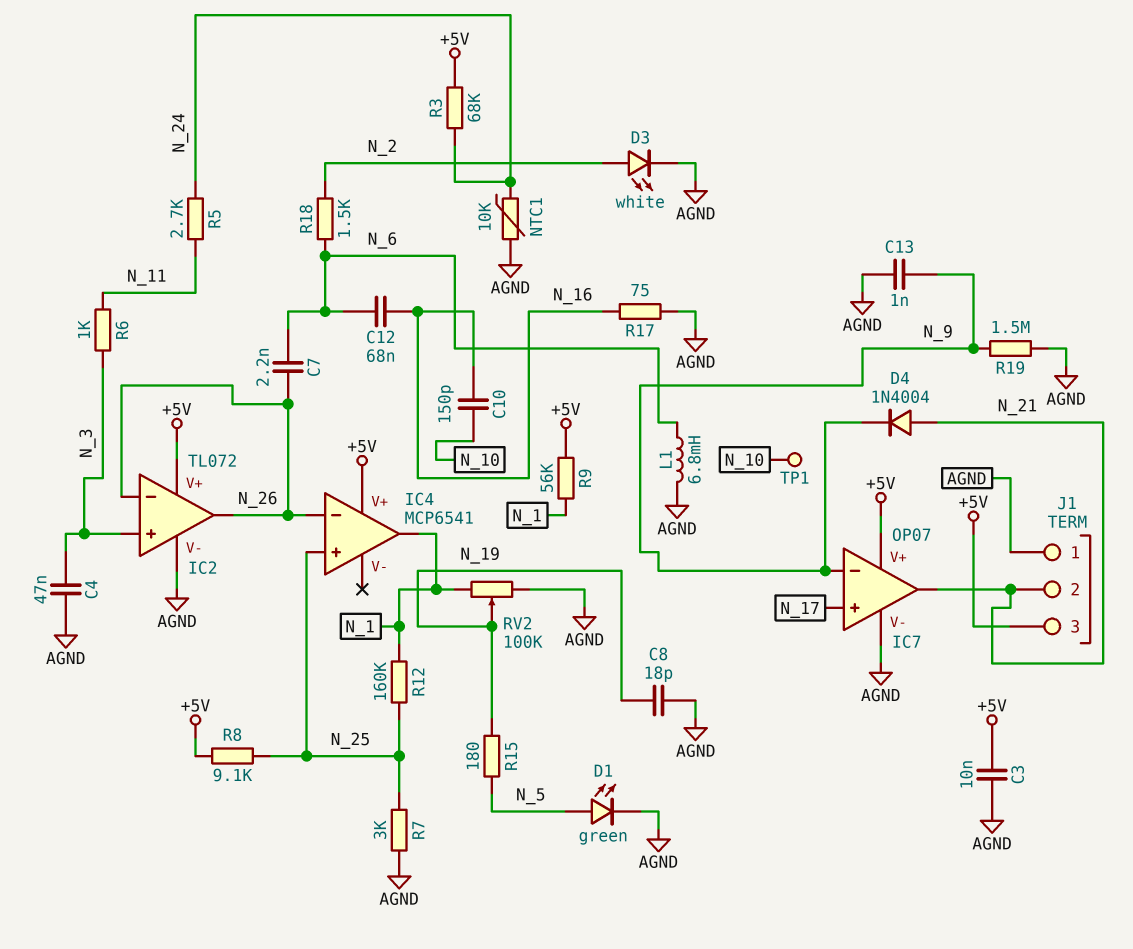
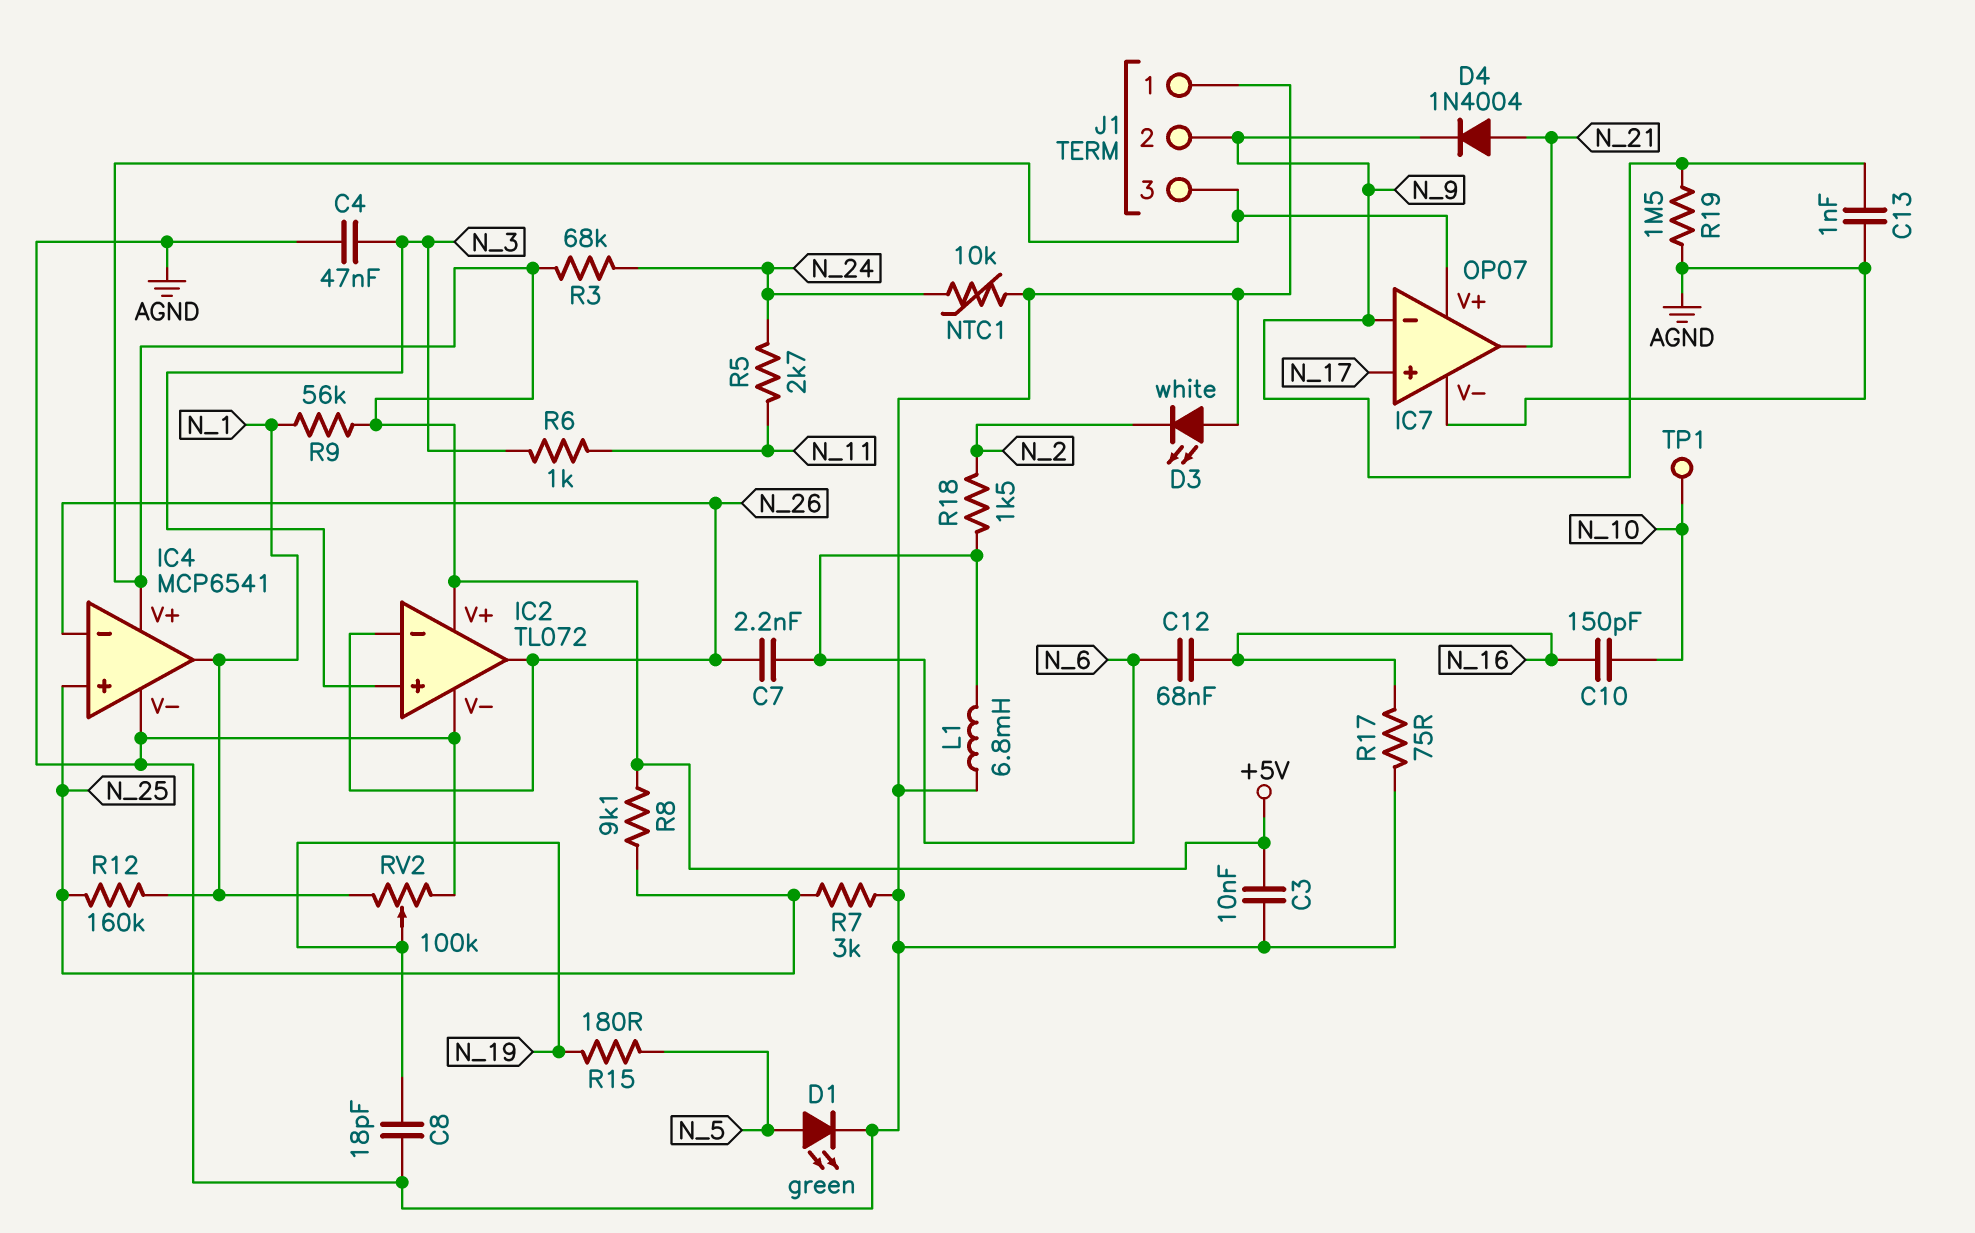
D3: LED white (A N_2, K AGND) -> LED white (A AGND, K N_2)
IC4 pin V-: none -> AGND
J1 pin 2: N_21 -> N_9

